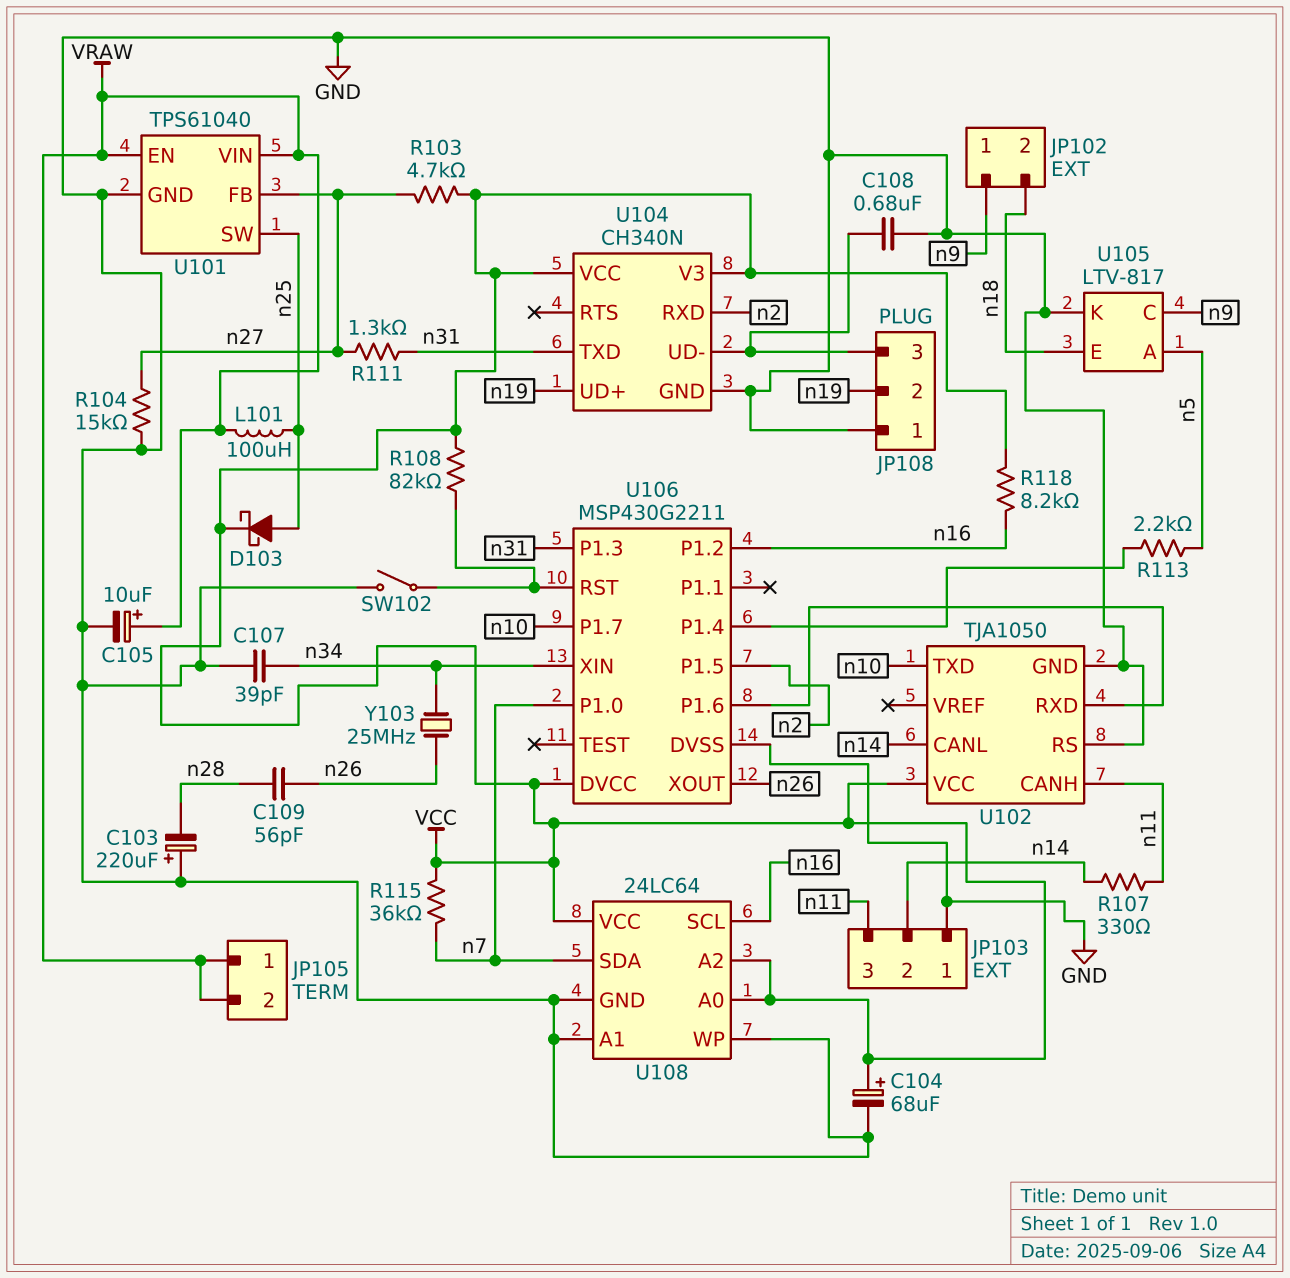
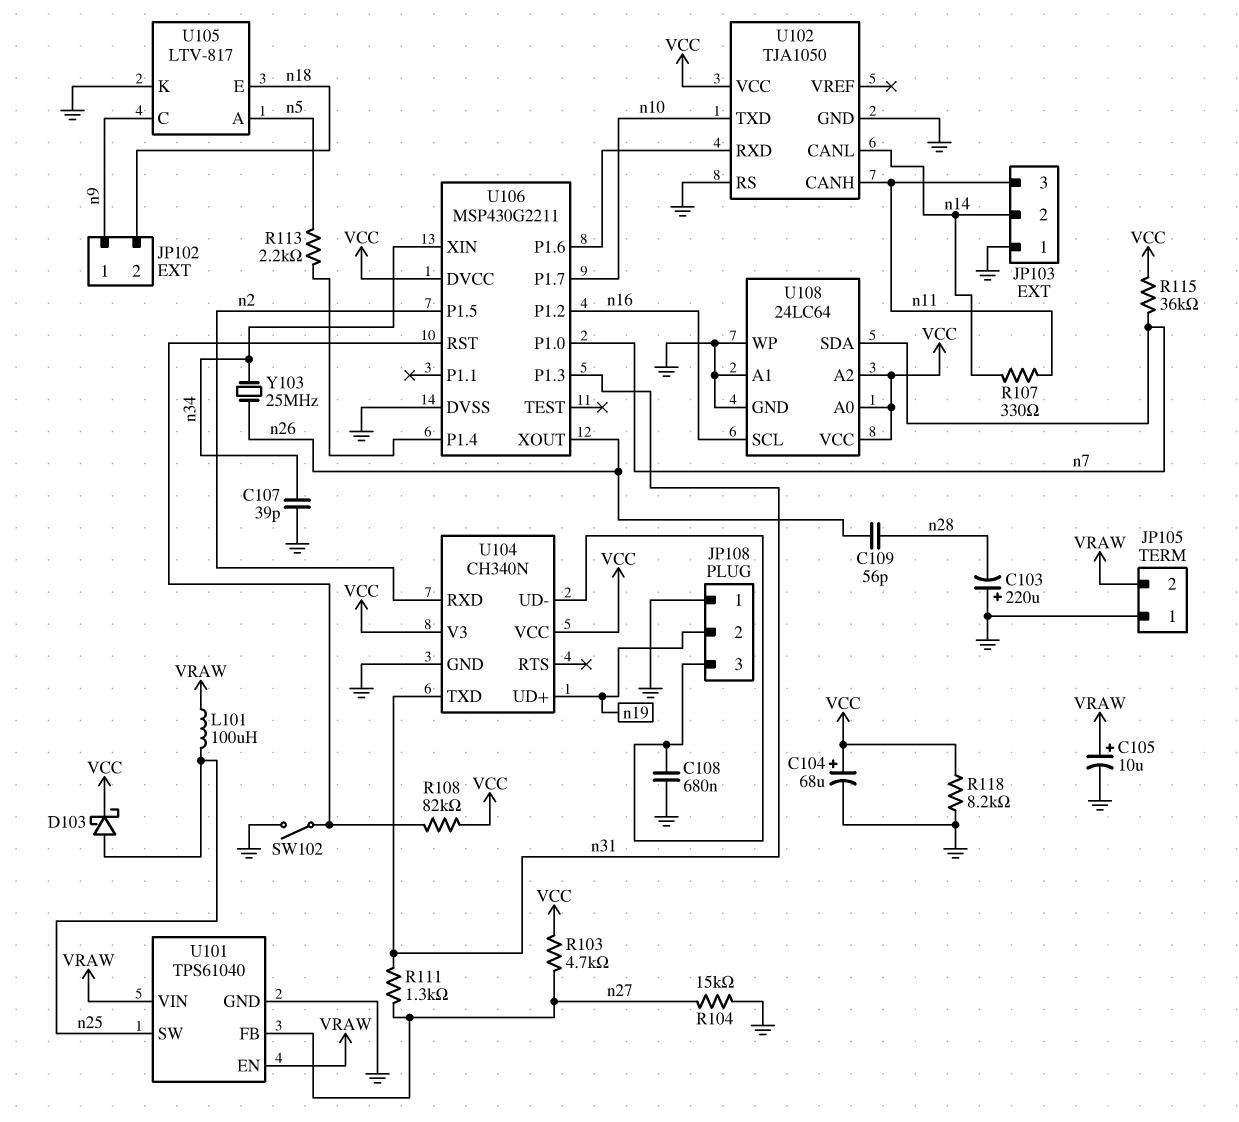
JP105 pin 1: VRAW -> GND
R118: 8.2k (VCC, n16) -> 8.2k (GND, VCC)

